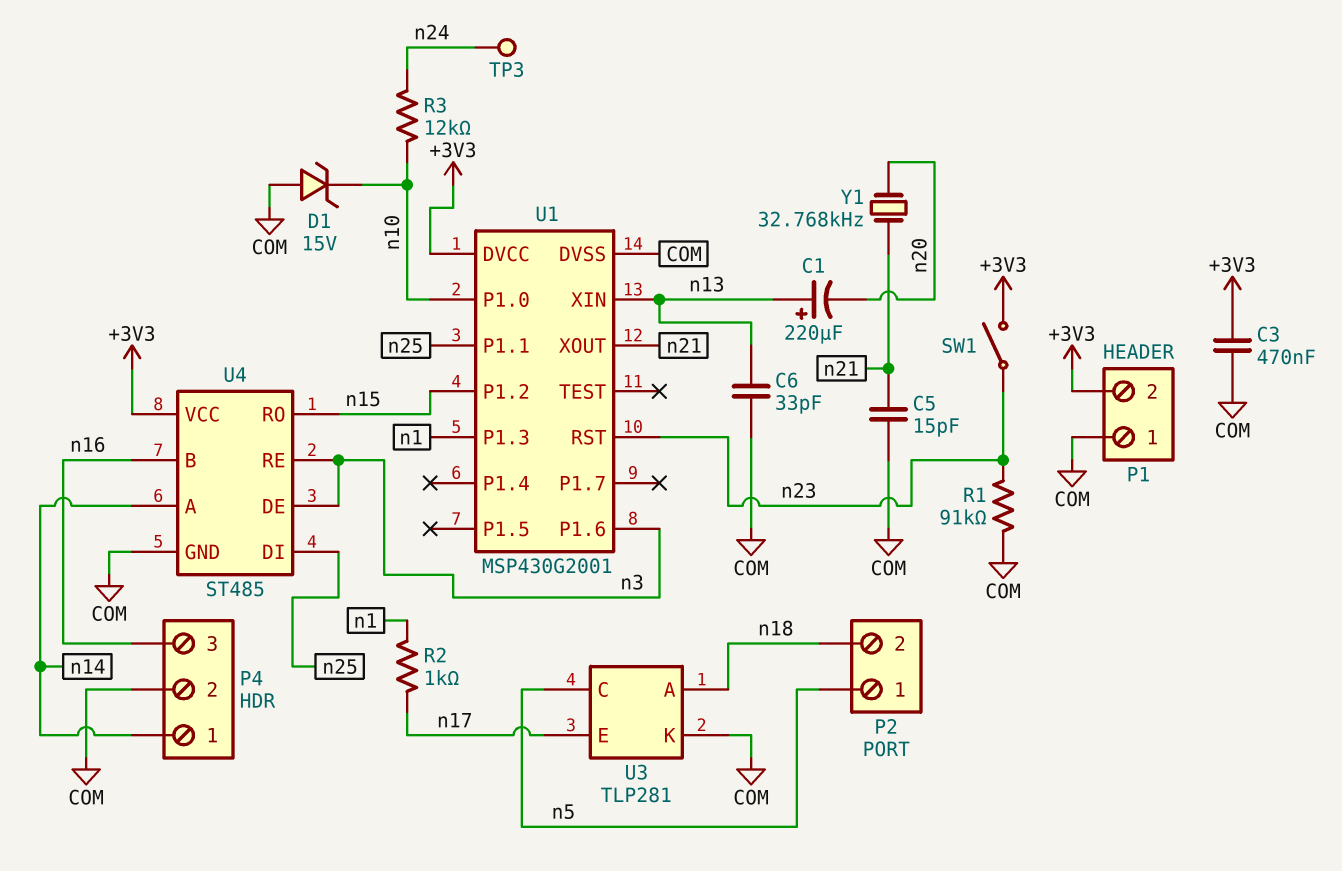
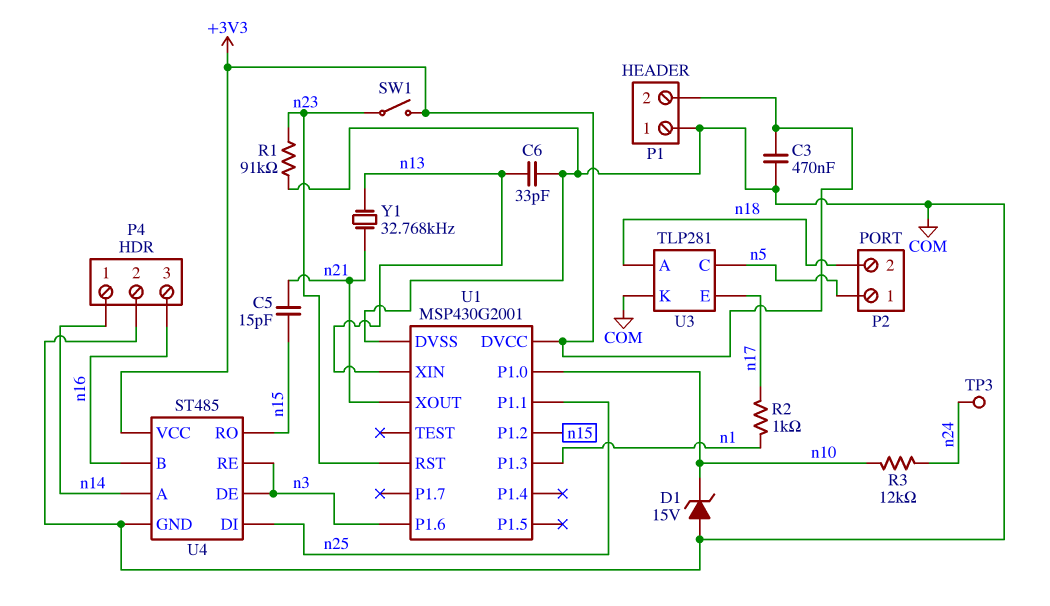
C1: 220uF (plus n13, minus n20) -> none
C5: 15pF (COM, n21) -> 15pF (n15, n21)
Y1: 32.768kHz (n20, n21) -> 32.768kHz (n13, n21)

